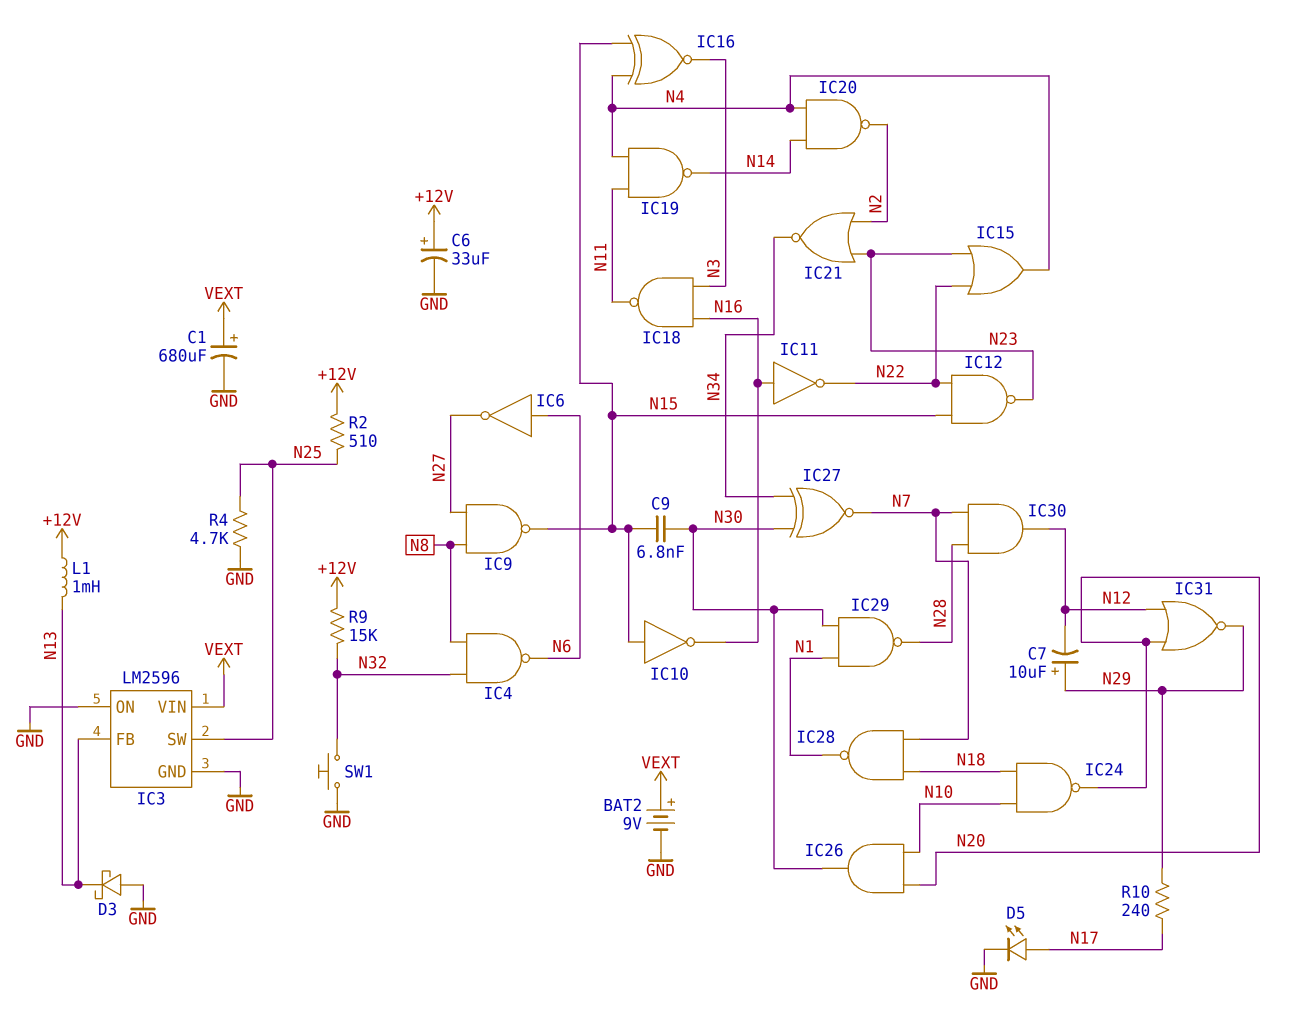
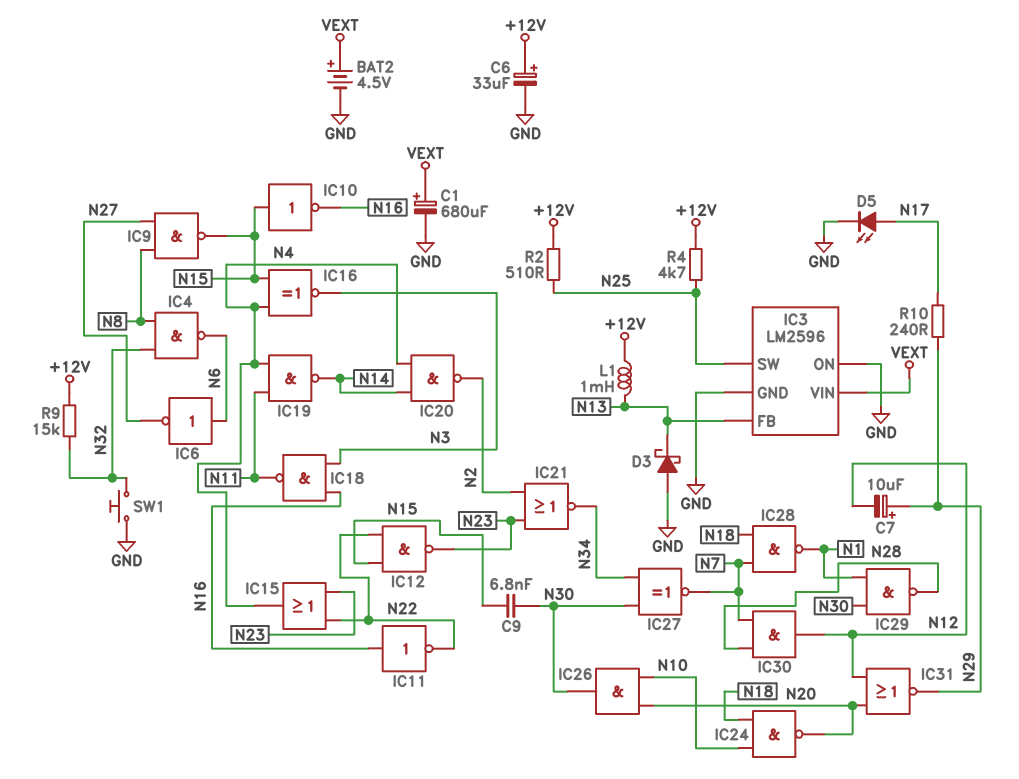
BAT2: 9V (plus VEXT, minus GND) -> 4.5V (plus VEXT, minus GND)
R4: 4.7k (GND, N25) -> 4.7k (+12V, N25)

